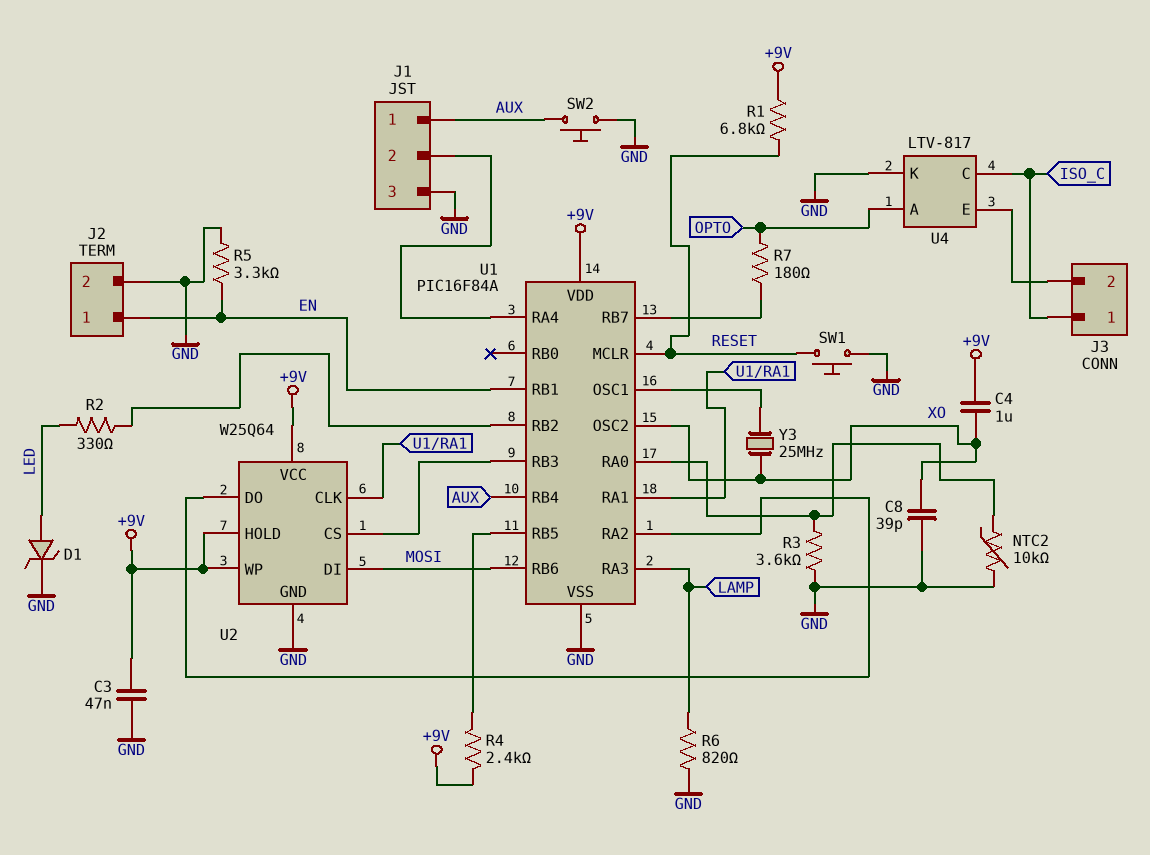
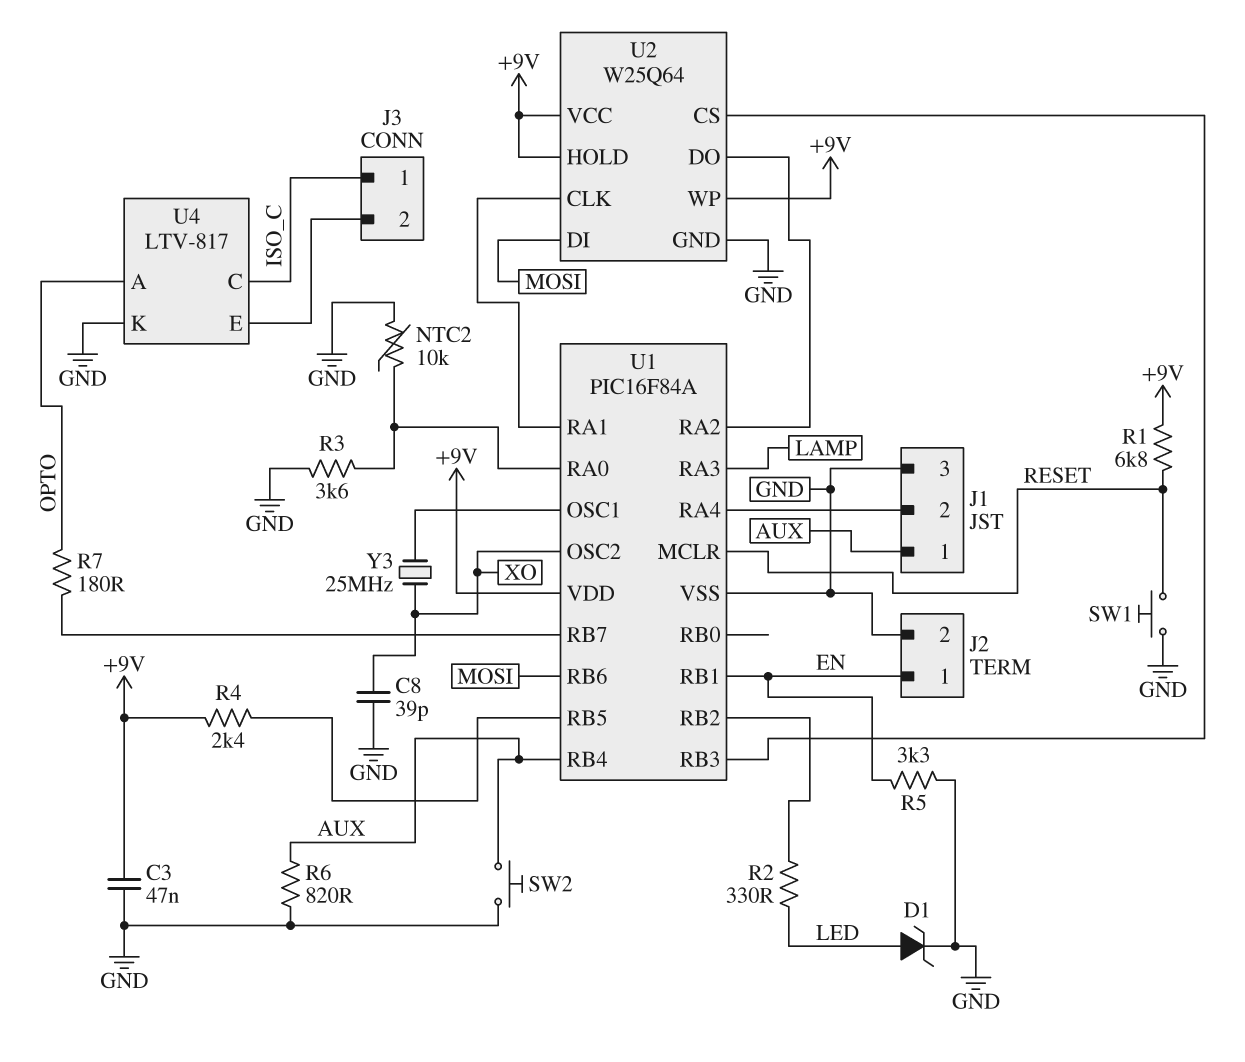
C4: 1uF (+9V, XO) -> none
R6: 820 (GND, LAMP) -> 820 (AUX, GND)

